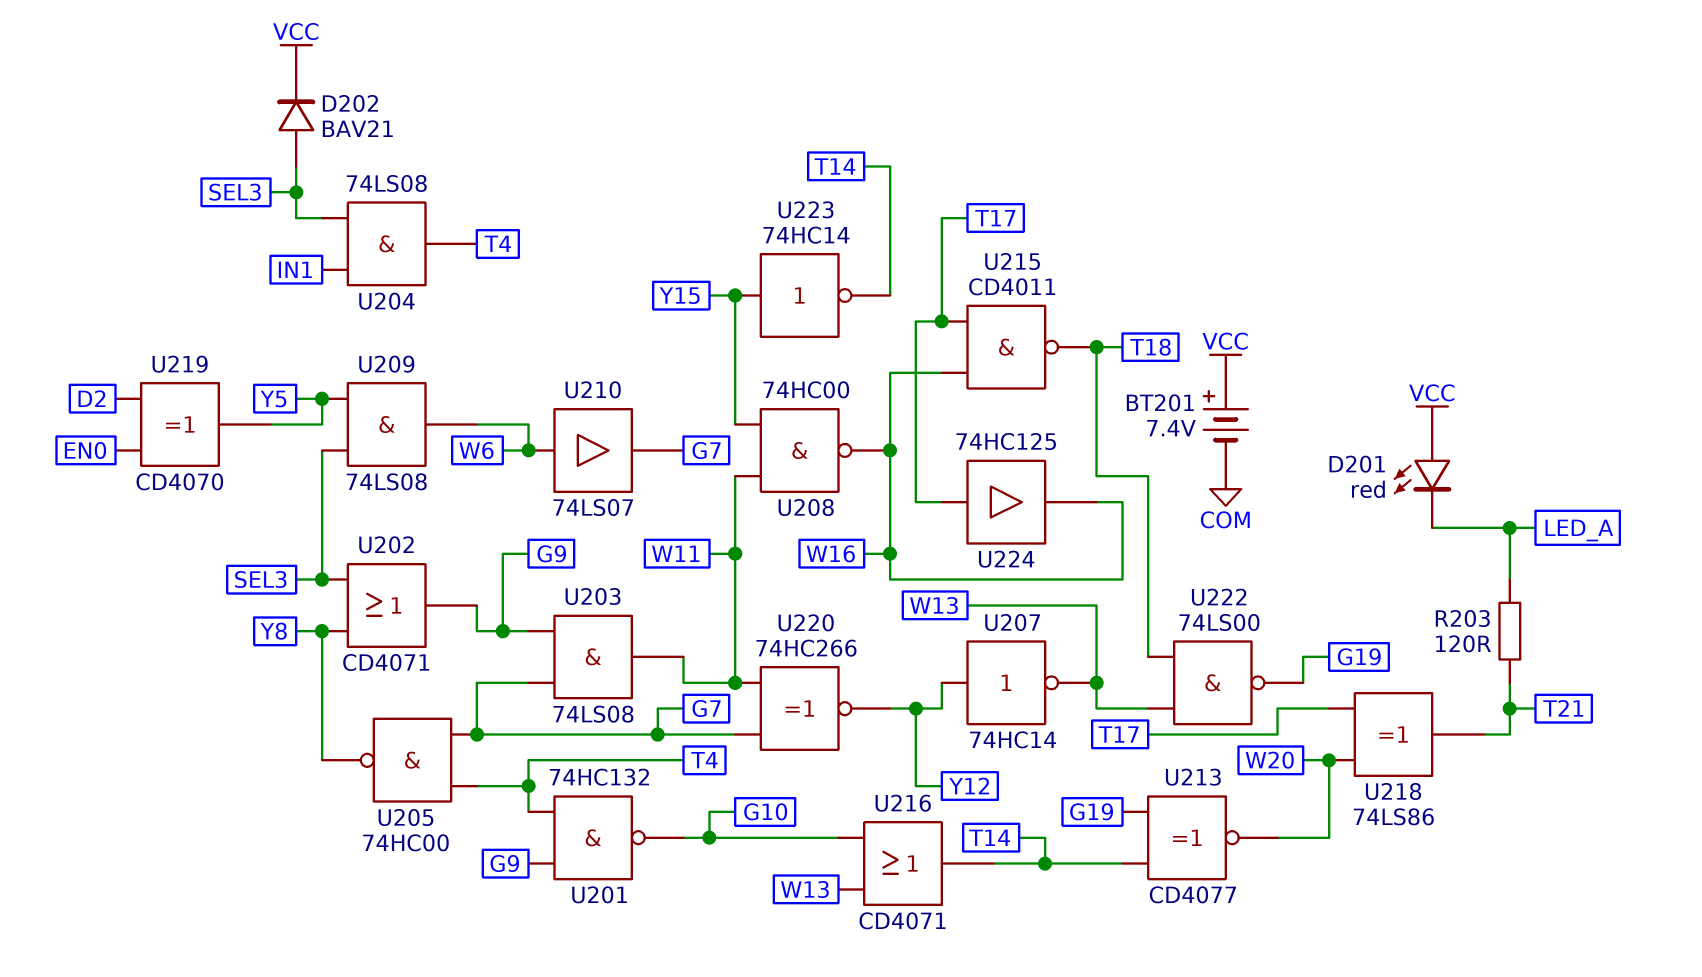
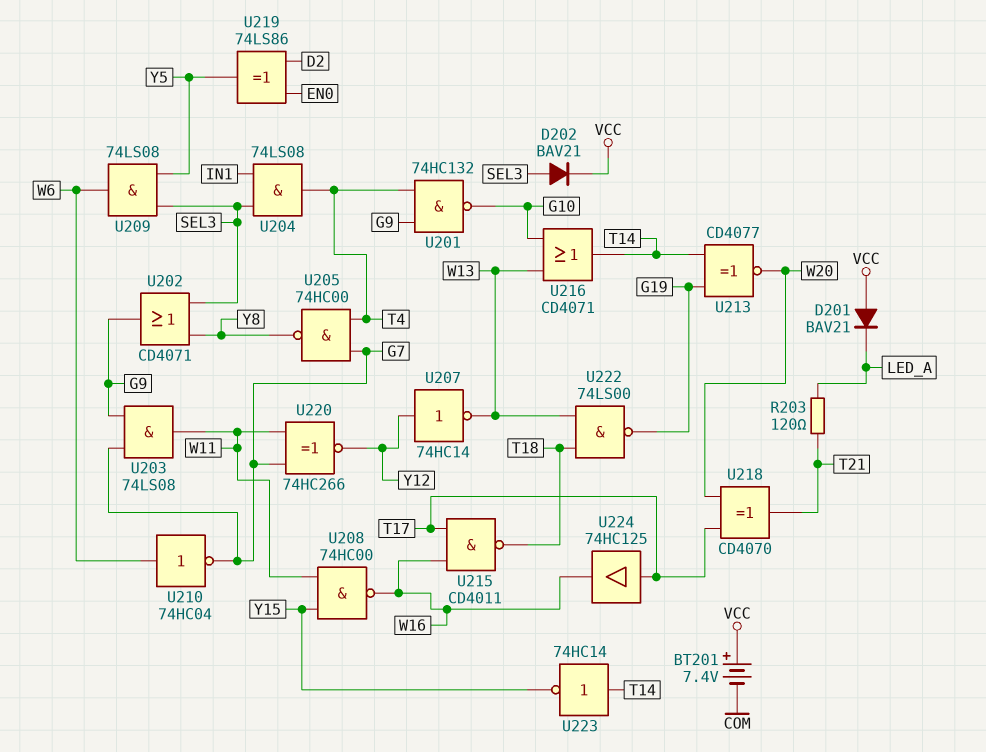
D201: LED red (A VCC, K LED_A) -> diode BAV21 (A VCC, K LED_A)
U210: buffer 74LS07 (in W6, out G7) -> NOT 74HC04 (in W6, out G7)
U218: XOR 74LS86 (in T17, in W20, out T21) -> XOR CD4070 (in T17, in W20, out T21)
U219: XOR CD4070 (in D2, in EN0, out Y5) -> XOR 74LS86 (in D2, in EN0, out Y5)
U223: NOT 74HC14 (in Y15, out T14) -> NOT 74HC14 (in T14, out Y15)

